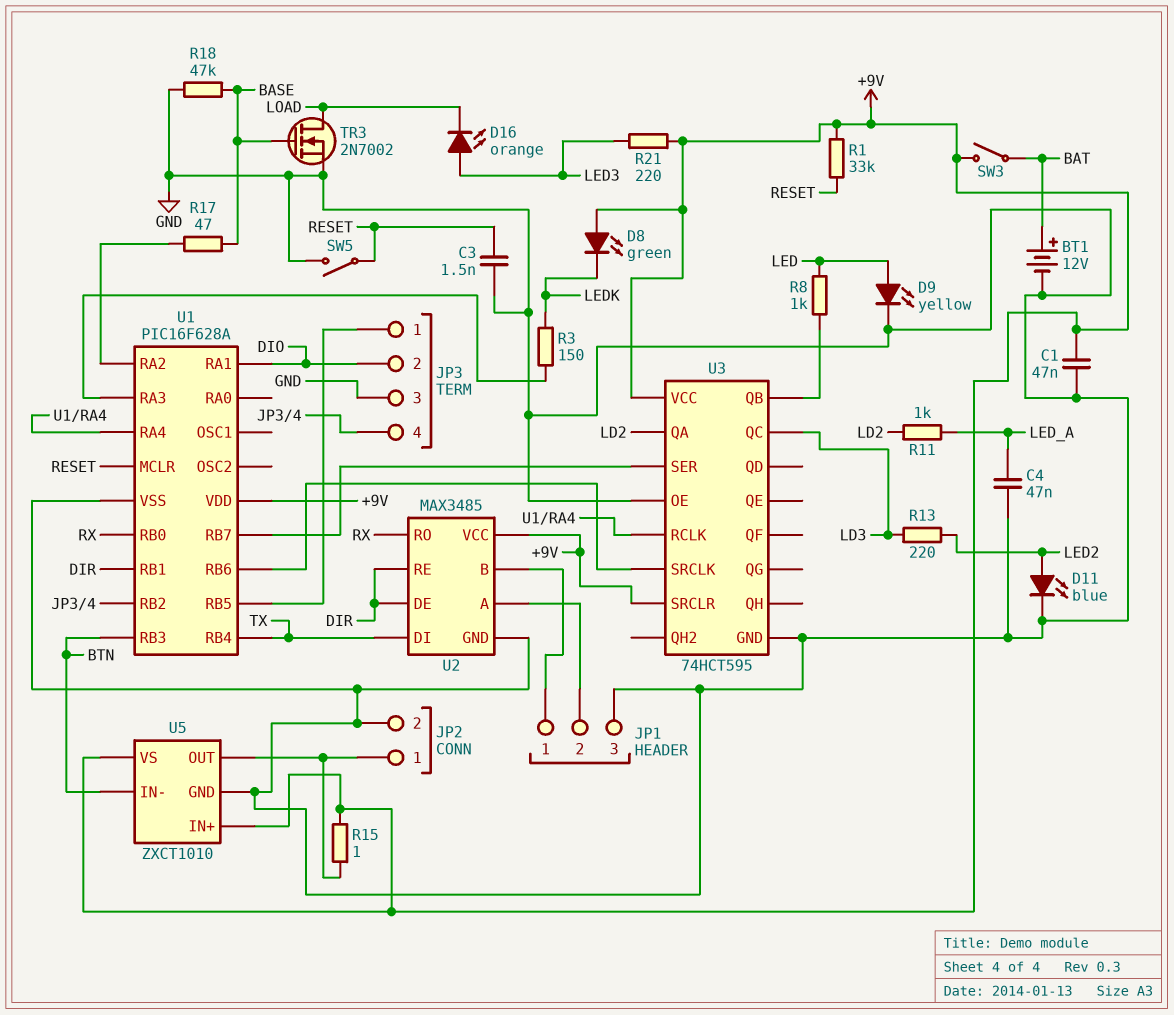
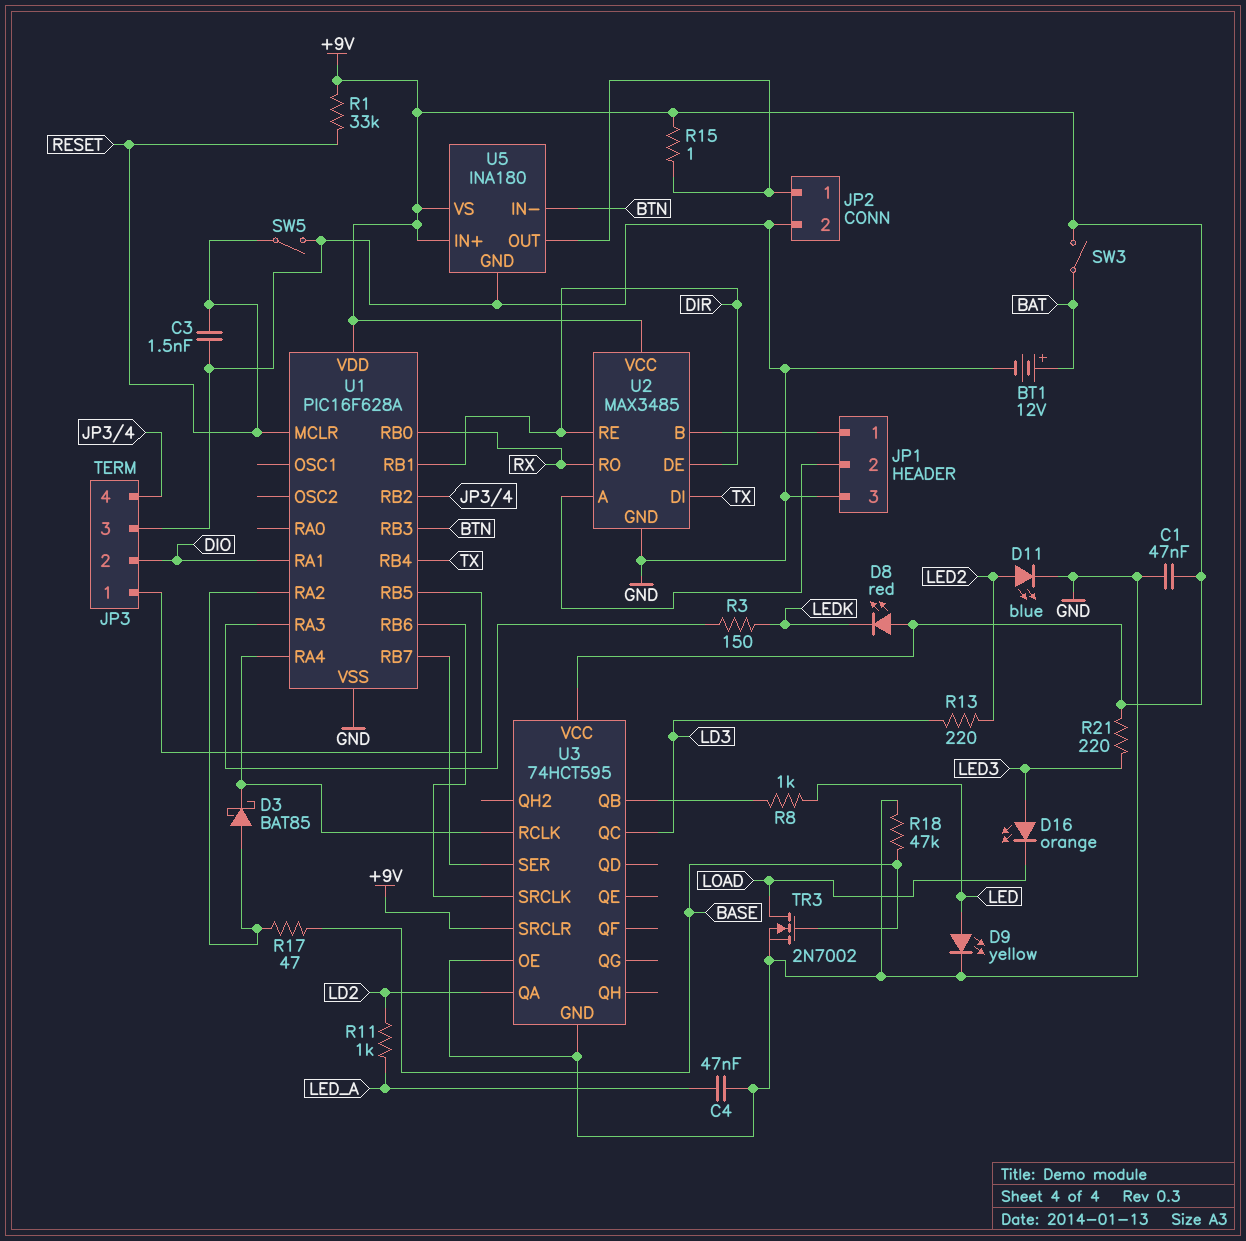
D3: none -> schottky BAT85 (A U1/RA2, K U1/RA4)
D8: LED green (A +9V, K LEDK) -> LED red (A +9V, K LEDK)
U5: ZXCT1010 -> INA180

